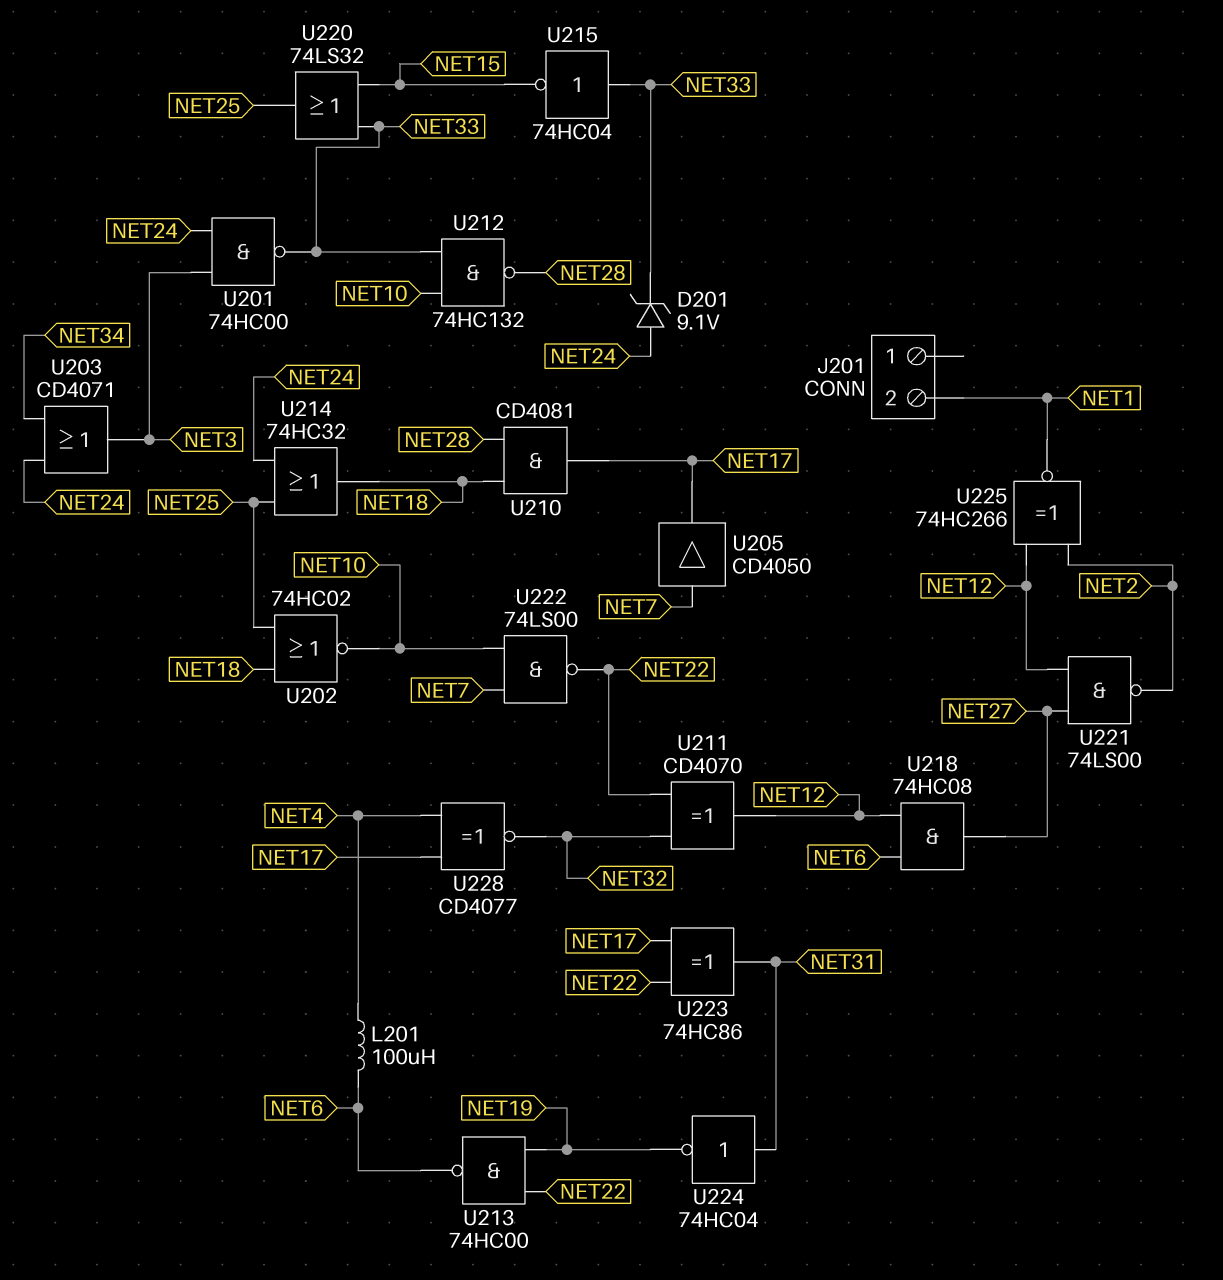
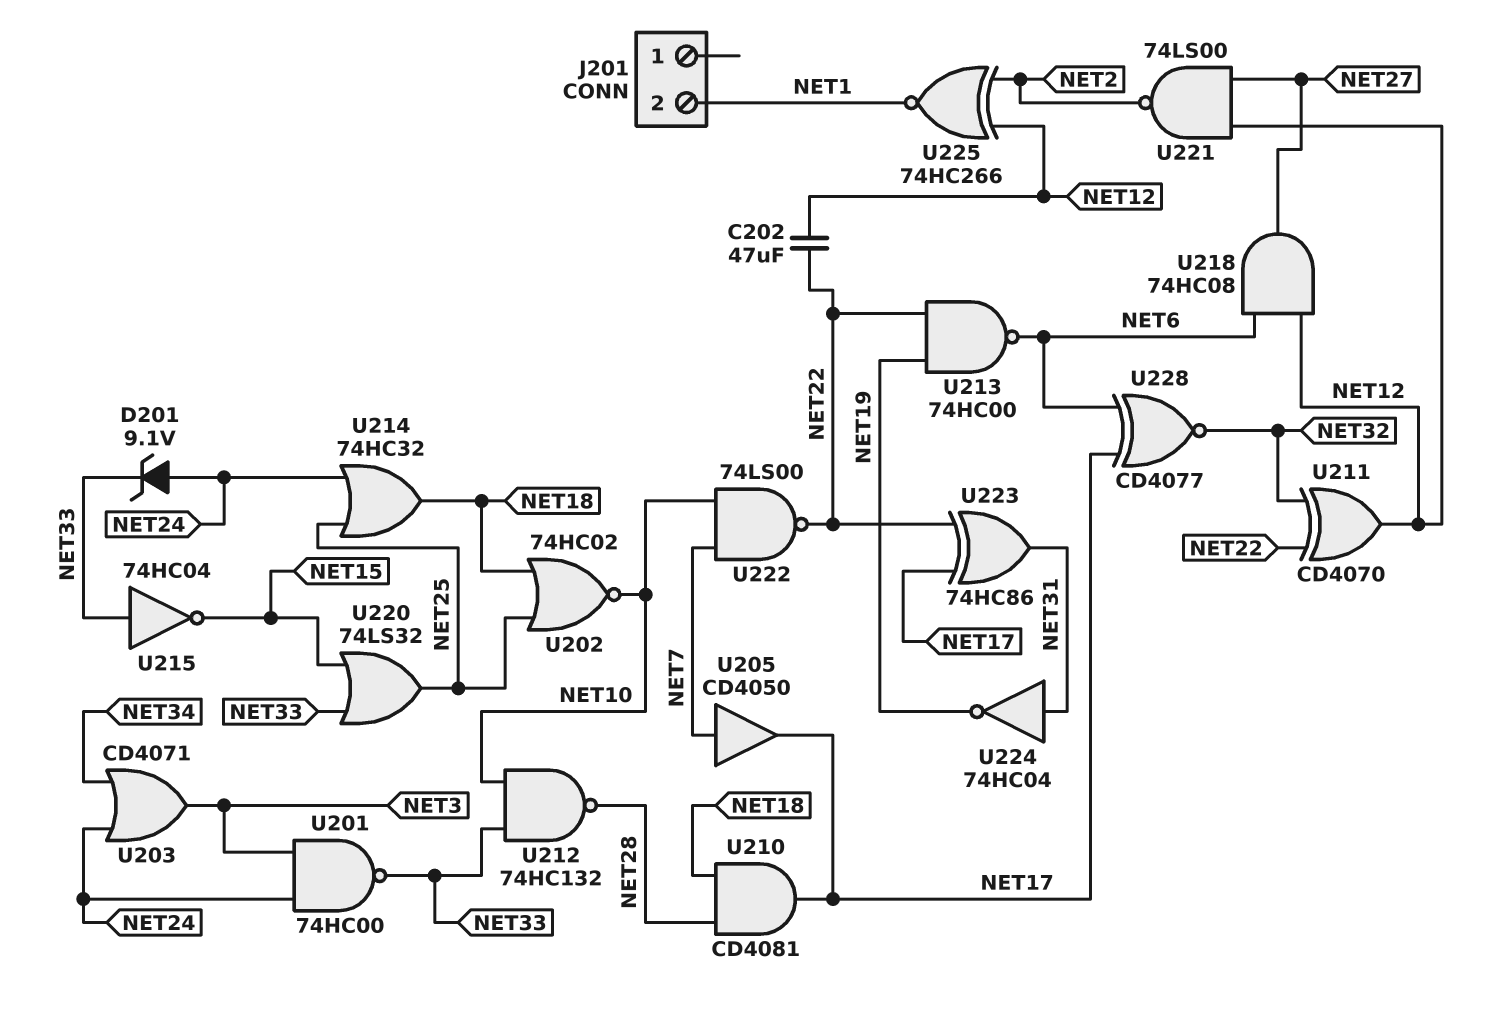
C202: none -> 47uF (NET12, NET22)
L201: 100uH (NET4, NET6) -> none
U228: XNOR CD4077 (in NET4, in NET17, out NET32) -> XNOR CD4077 (in NET6, in NET17, out NET32)

